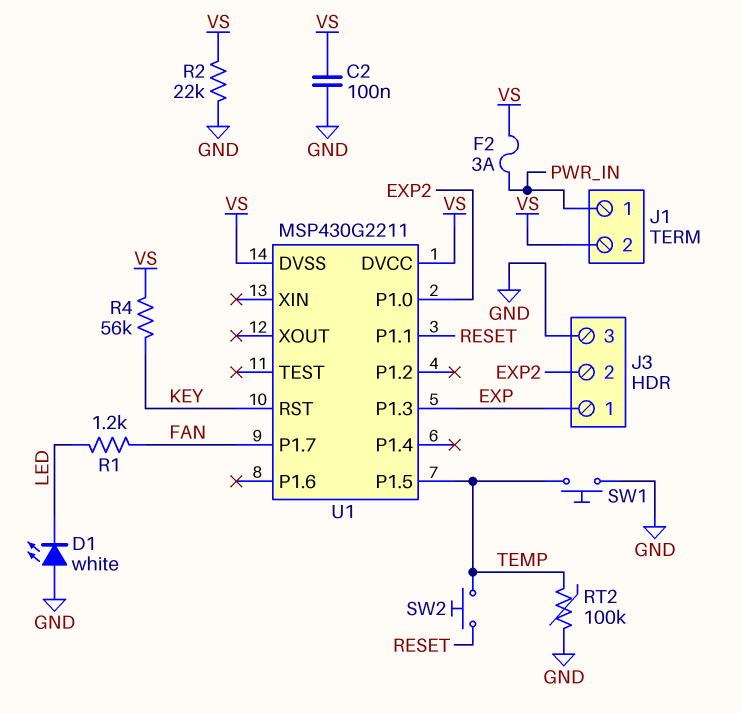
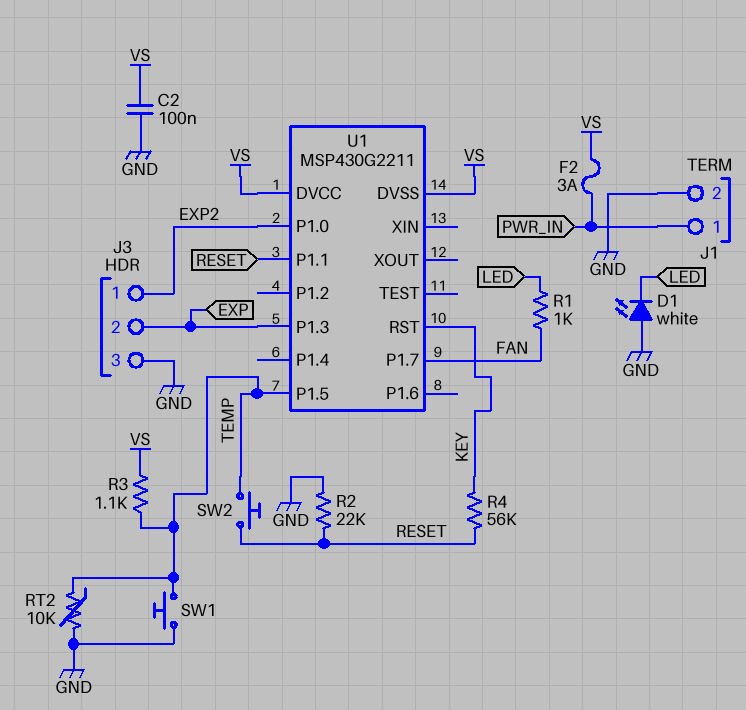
J1 pin 2: VS -> GND
J3 pin 1: EXP -> EXP2
J3 pin 2: EXP2 -> EXP
R1: 1.2k (FAN, LED) -> 1k (FAN, LED)
R2: 22k (GND, VS) -> 22k (GND, RESET)
R3: none -> 1.1k (TEMP, VS)
R4: 56k (KEY, VS) -> 56k (KEY, RESET)
RT2: 100k (GND, TEMP) -> 10k (GND, TEMP)

